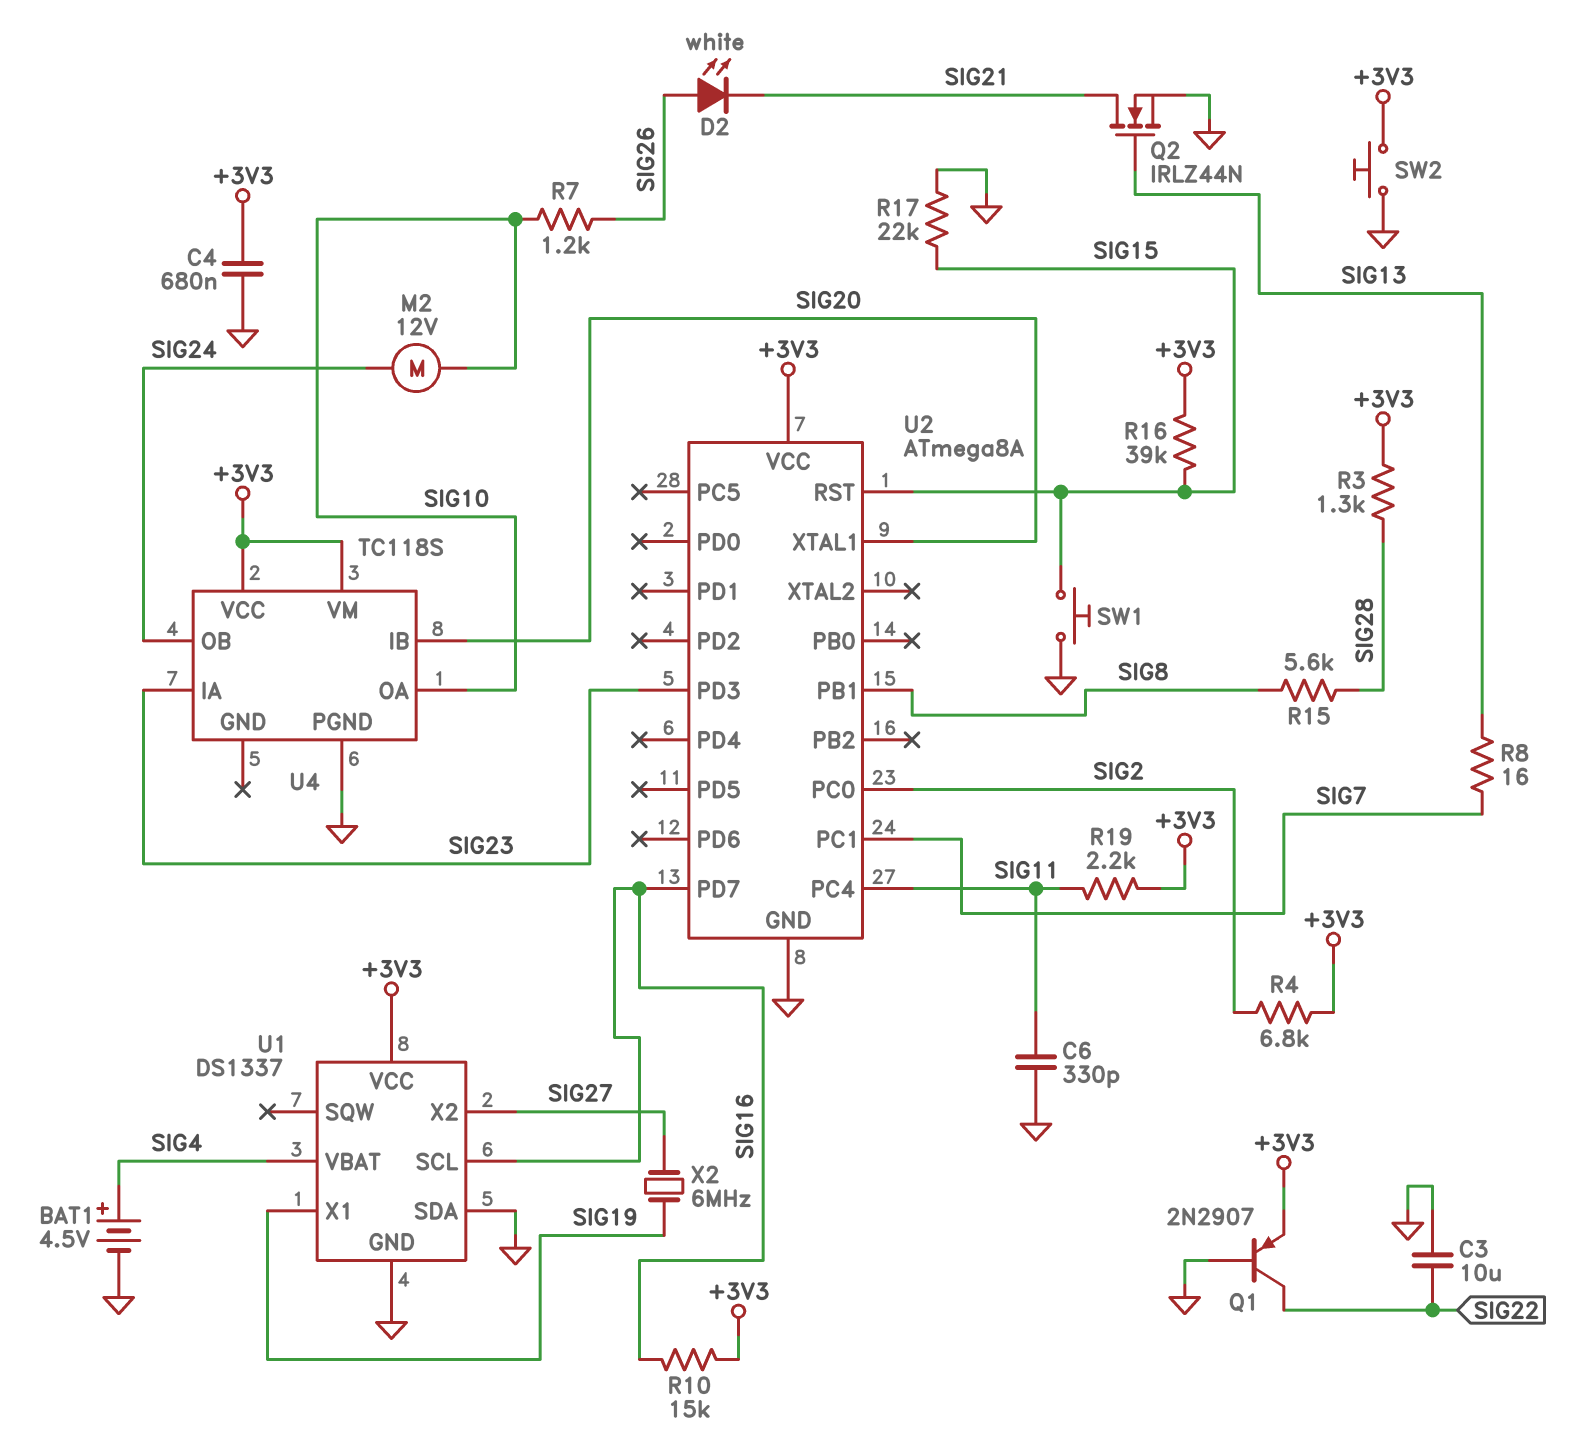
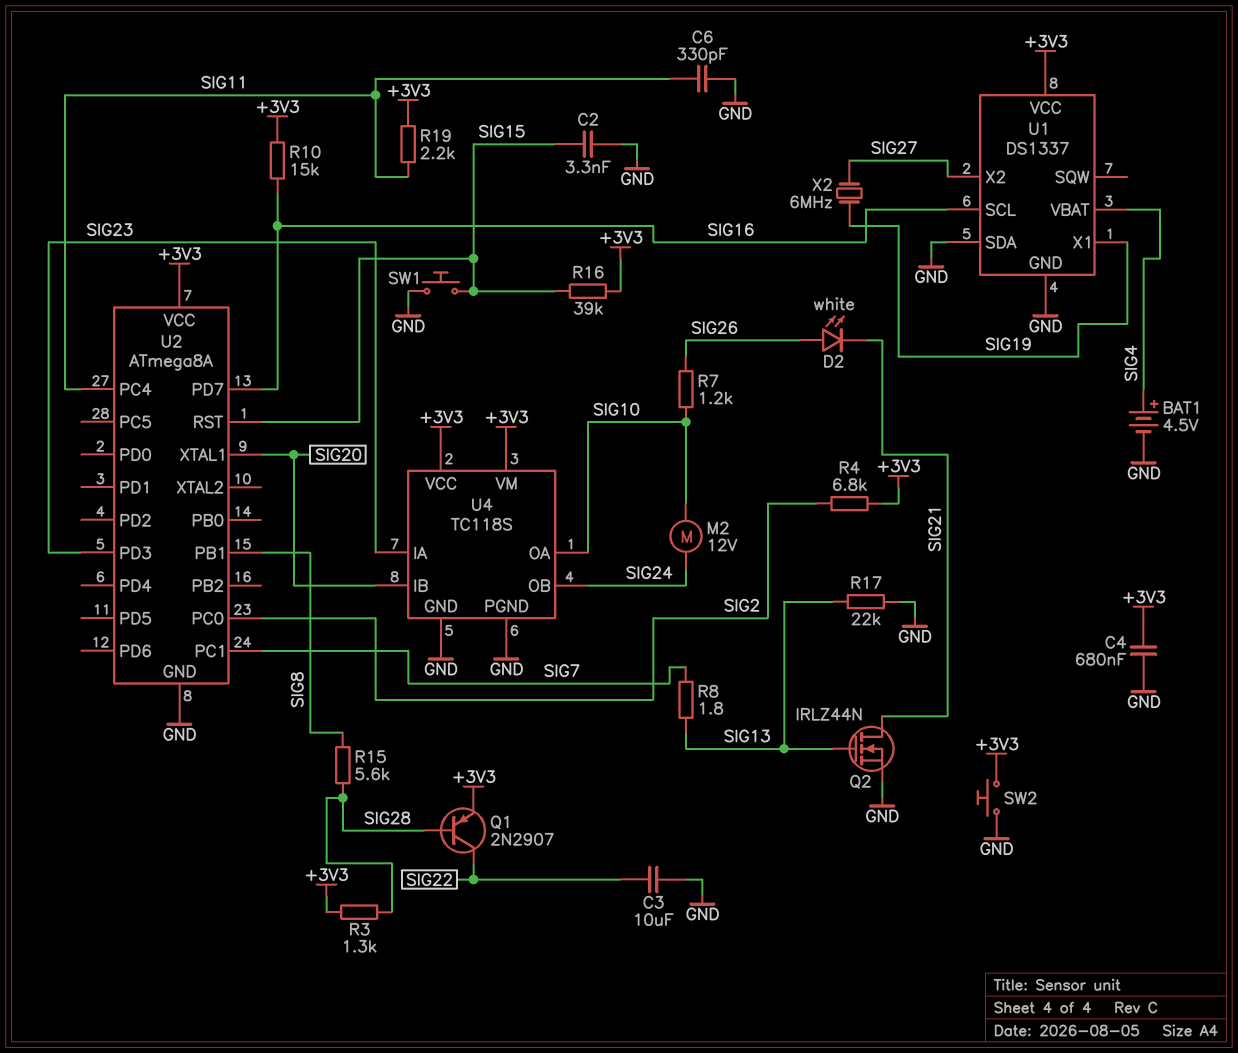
C2: none -> 3.3nF (GND, SIG15)
Q1: PNP 2N2907 (B GND, C SIG22, E +3V3) -> PNP 2N2907 (B SIG28, C SIG22, E +3V3)
R8: 16 (SIG7, SIG13) -> 1.8 (SIG7, SIG13)
R17: 22k (GND, SIG15) -> 22k (GND, SIG13)
U4 pin GND: none -> GND

